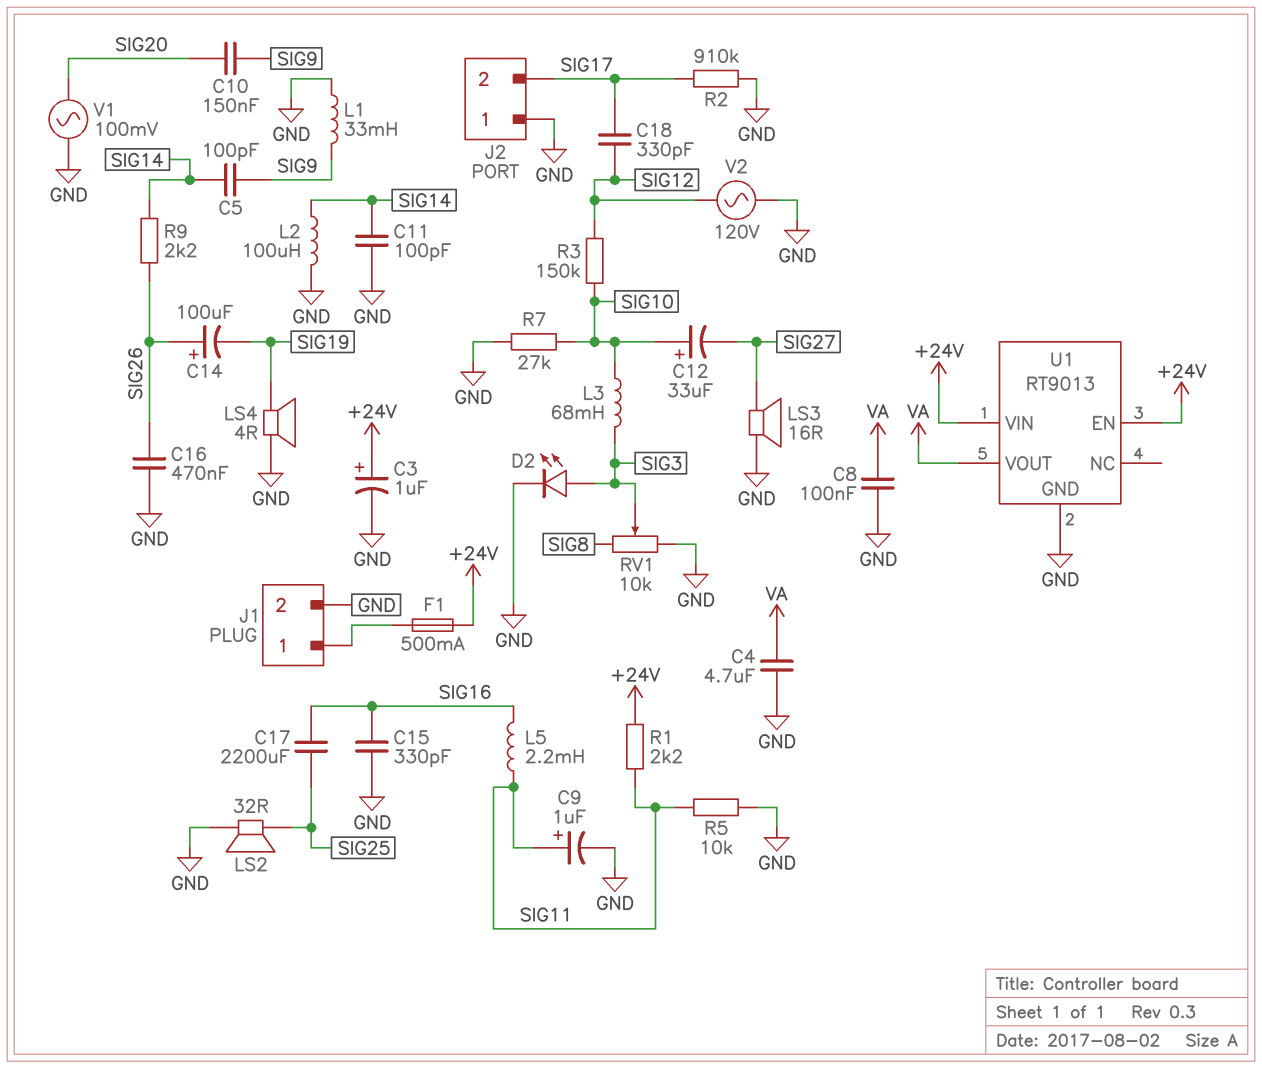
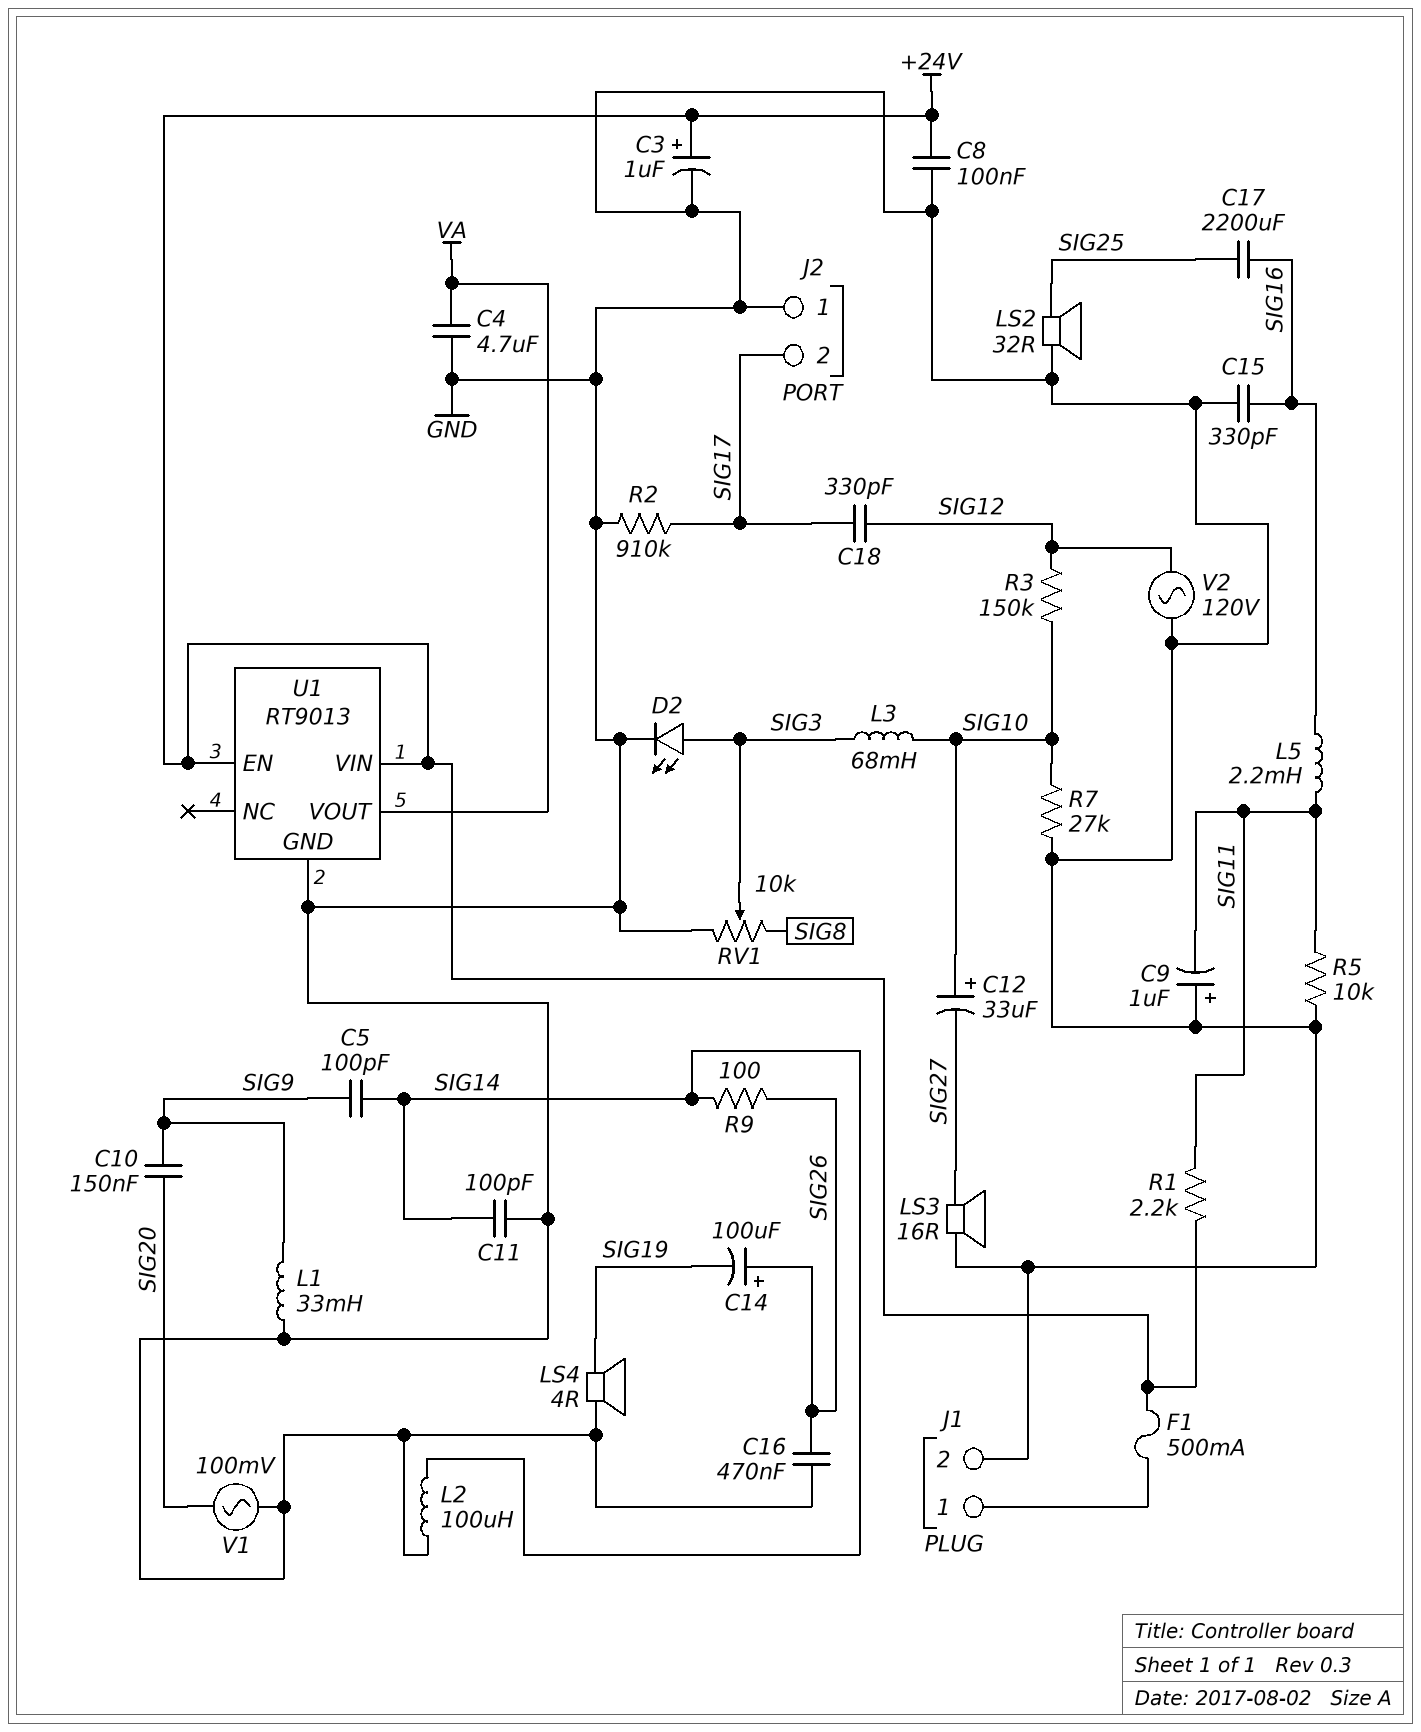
C8: 100nF (GND, VA) -> 100nF (+24V, GND)
C9: 1uF (plus SIG11, minus GND) -> 1uF (plus GND, minus SIG11)
R9: 2.2k (SIG14, SIG26) -> 100 (SIG14, SIG26)

